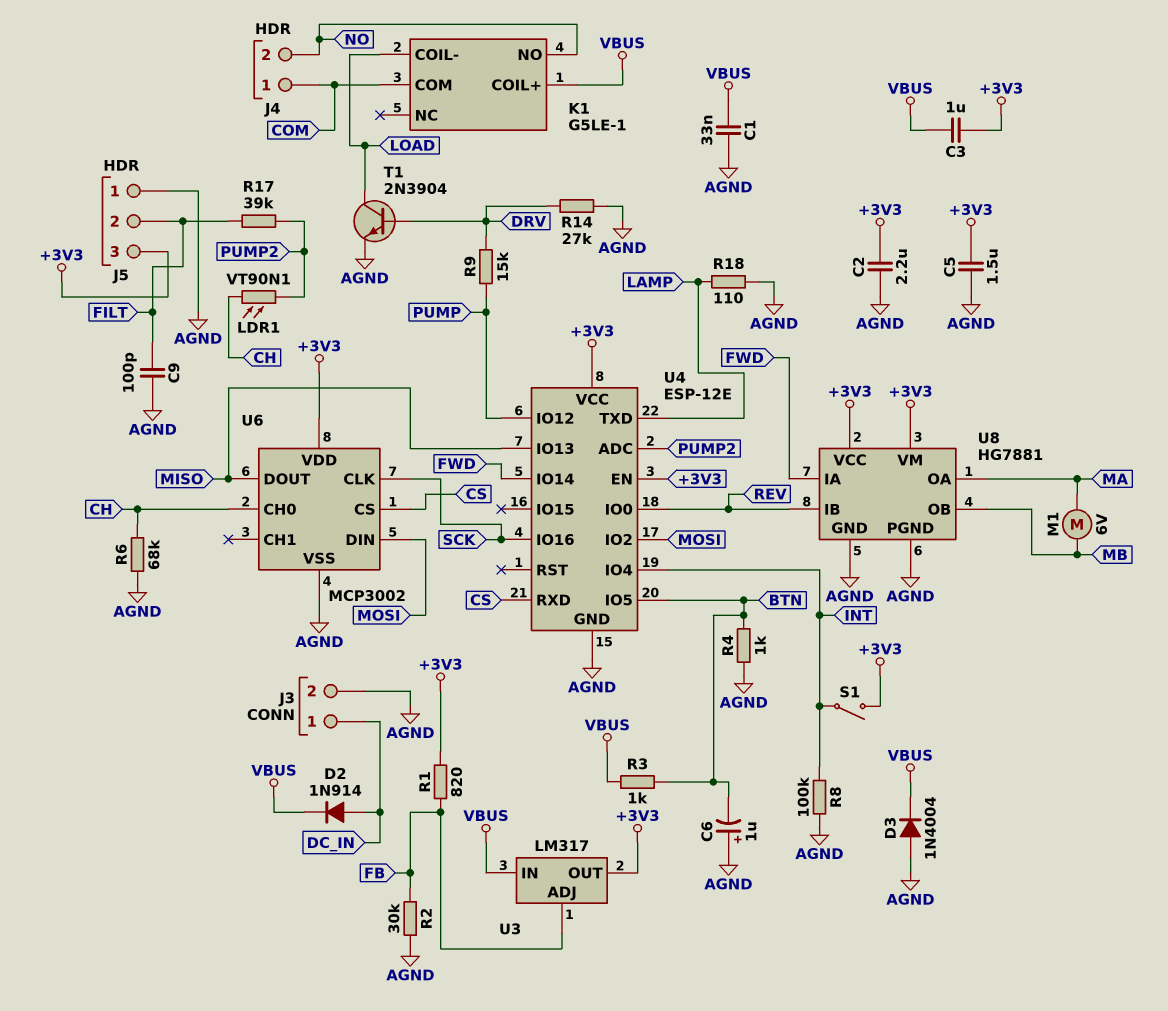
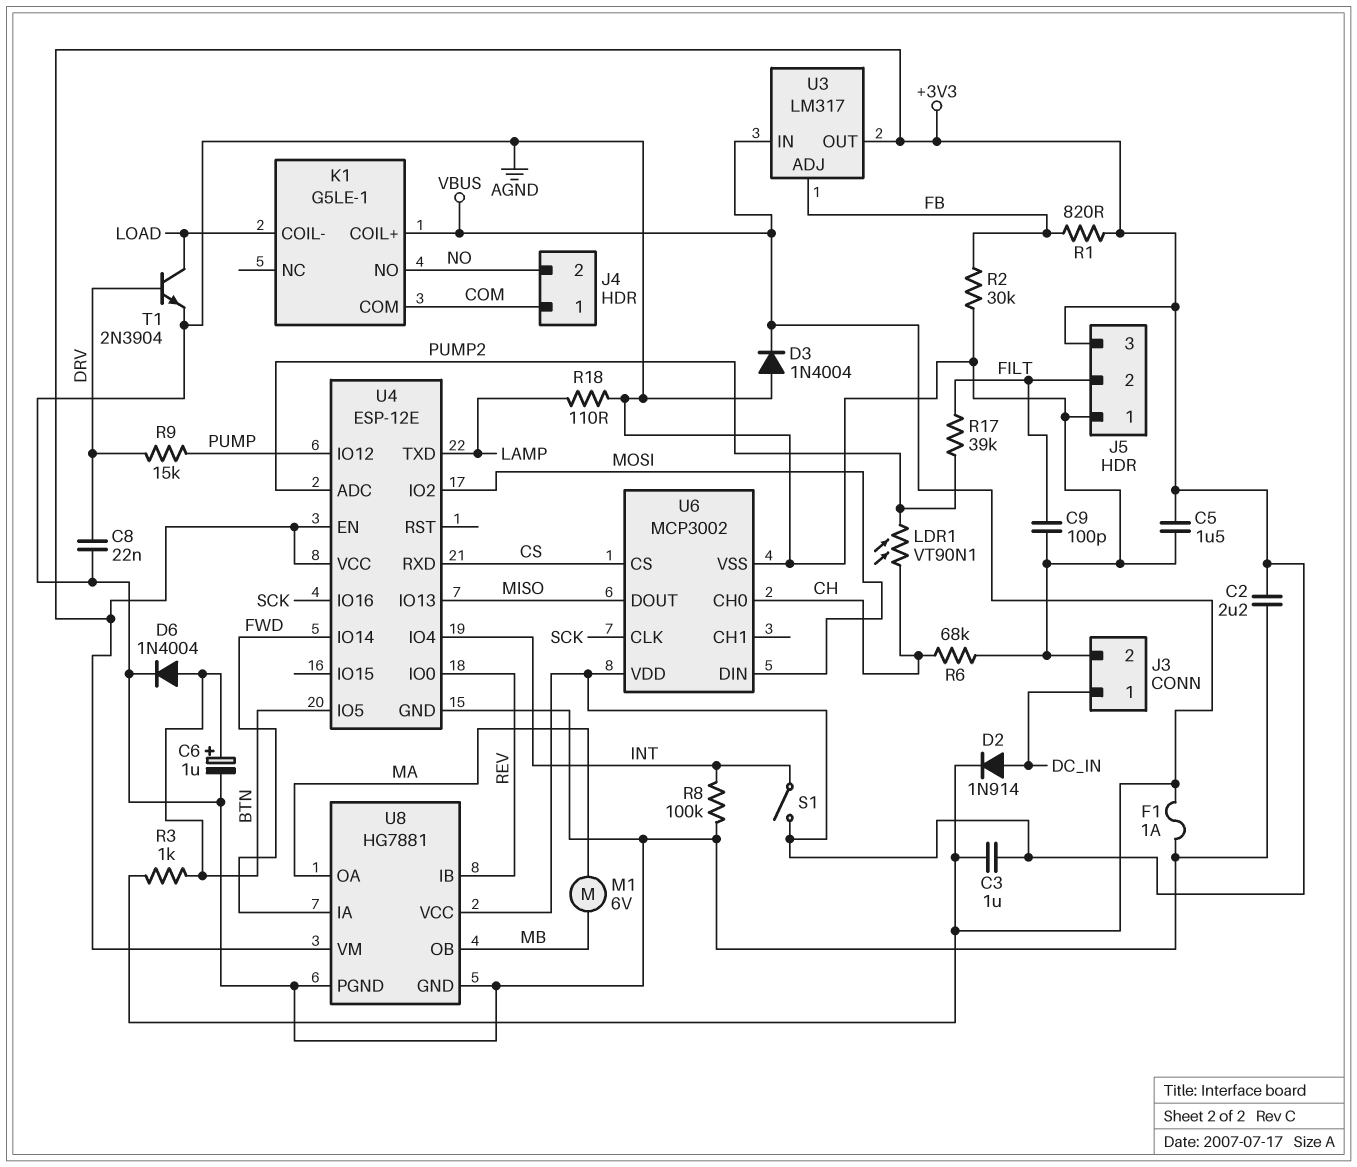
C1: 33nF (AGND, VBUS) -> none
C6: 1uF (plus AGND, minus BTN) -> 1uF (plus BTN, minus AGND)
C8: none -> 22nF (AGND, DRV)
D6: none -> diode 1N4004 (A BTN, K AGND)
F1: none -> 1A (AGND, VBUS)
R4: 1k (AGND, BTN) -> none
R14: 27k (AGND, DRV) -> none

